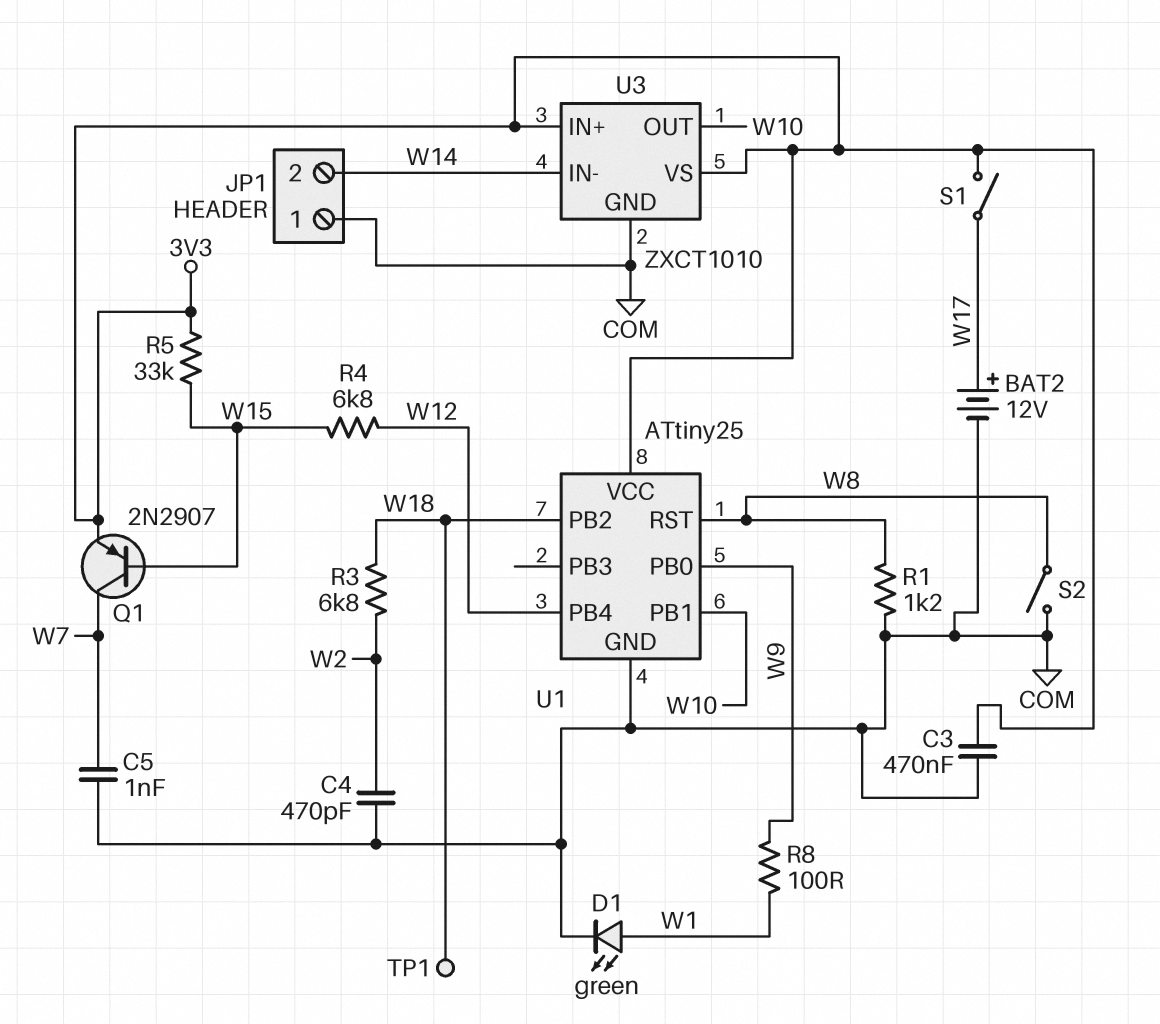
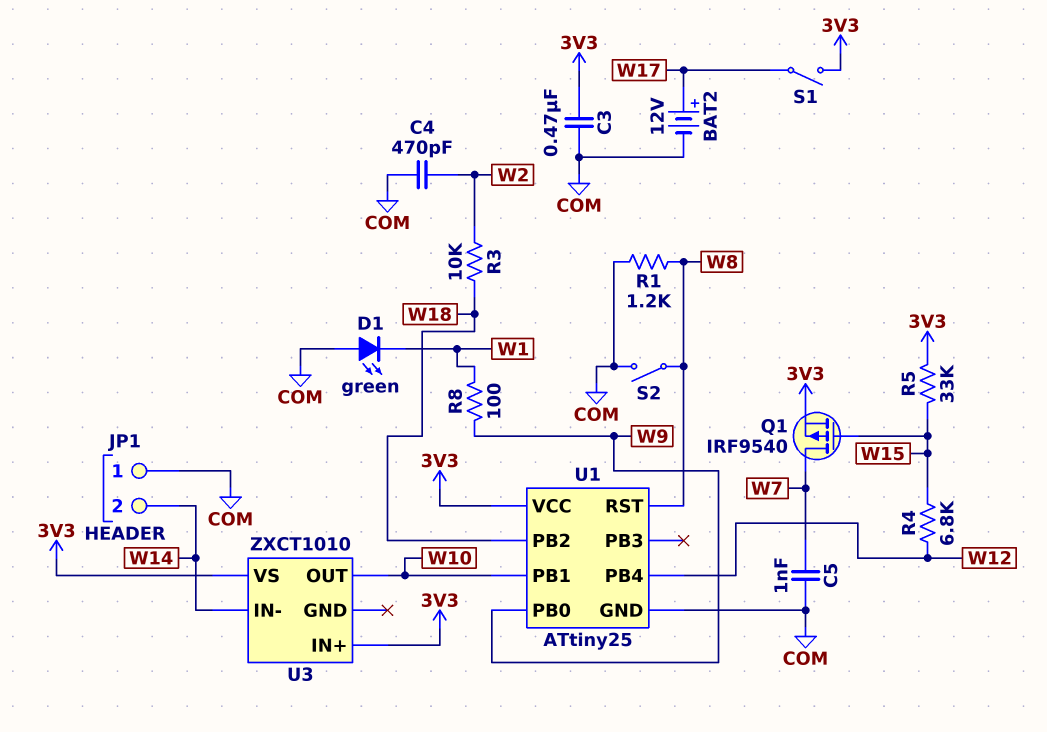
D1: LED green (A W1, K COM) -> LED green (A COM, K W1)
Q1: PNP 2N2907 (B W15, C W7, E 3V3) -> PMOS IRF9540 (G W15, D W7, S 3V3)
R3: 6.8k (W2, W18) -> 10k (W2, W18)
TP1: test point (W18) -> none
U3 pin GND: COM -> none

